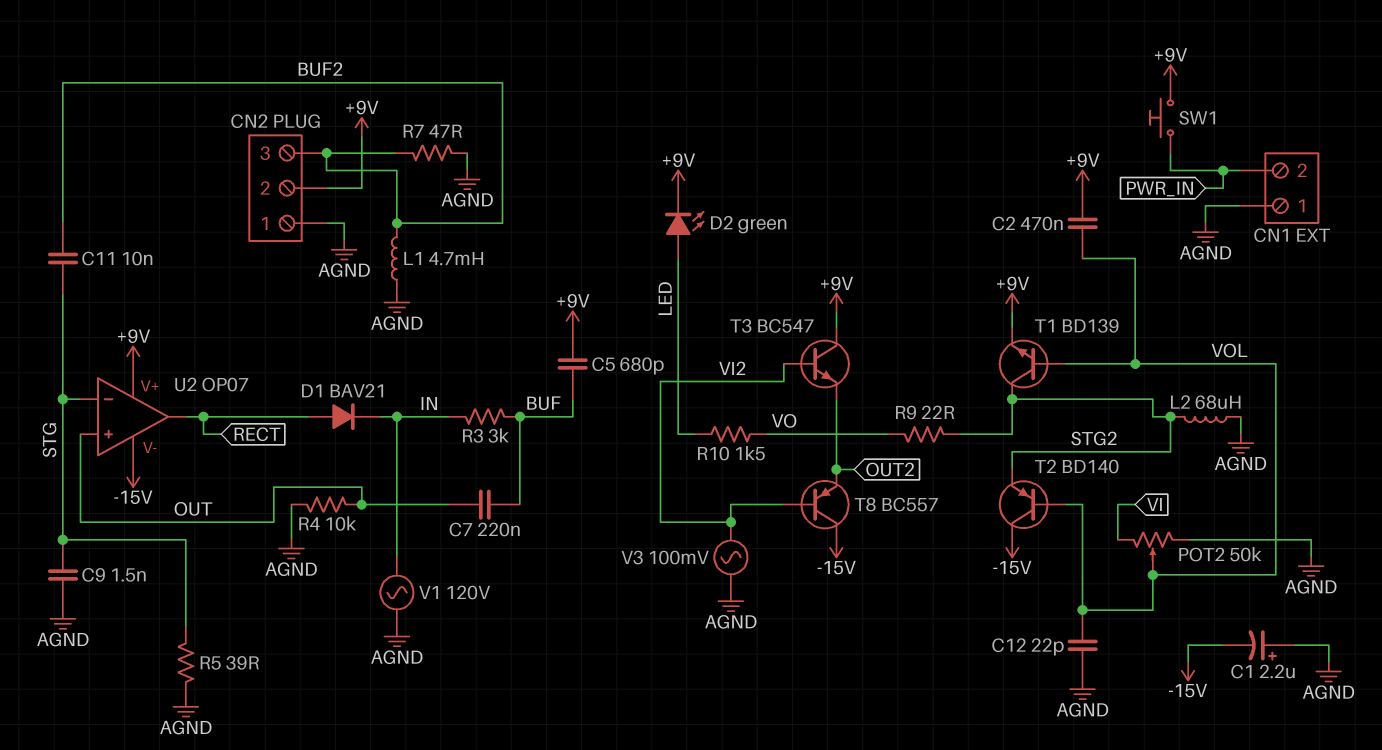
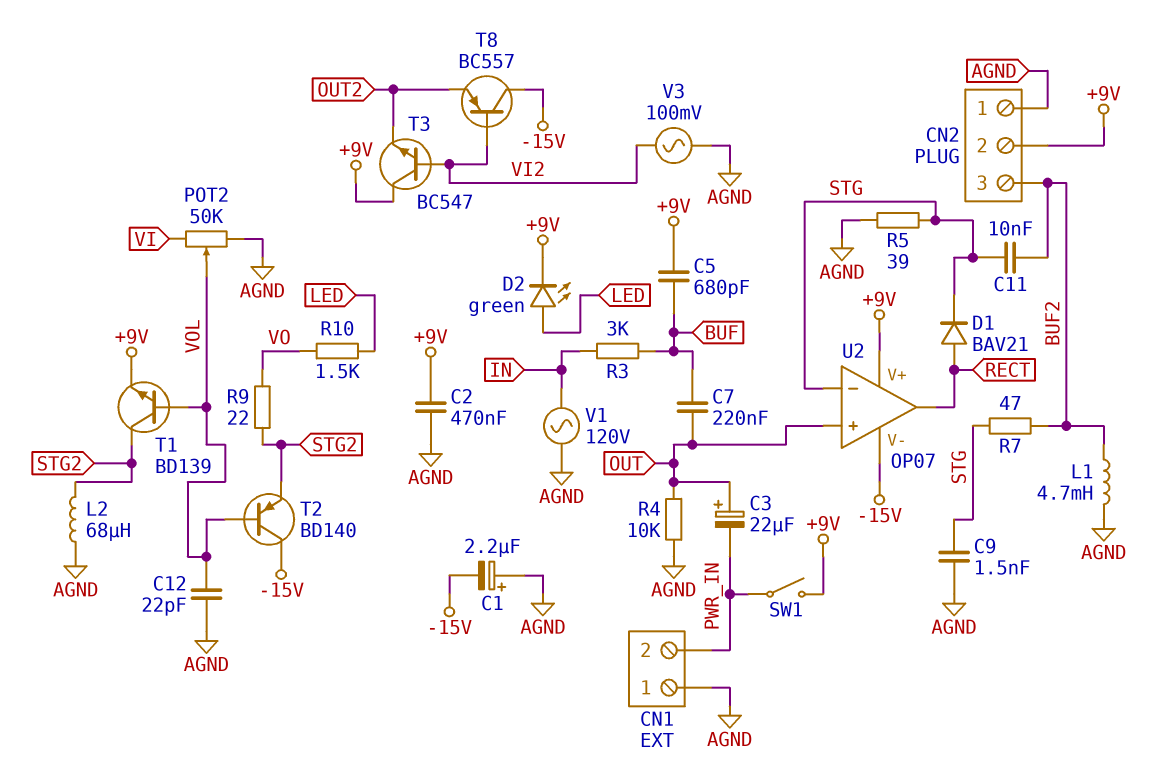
C2: 470nF (+9V, VOL) -> 470nF (+9V, AGND)
C3: none -> 22uF (plus OUT, minus PWR_IN)
D1: diode BAV21 (A RECT, K IN) -> diode BAV21 (A RECT, K STG)
R7: 47 (AGND, BUF2) -> 47 (BUF2, STG)
SW1: button (+9V, PWR_IN) -> switch (+9V, PWR_IN)

